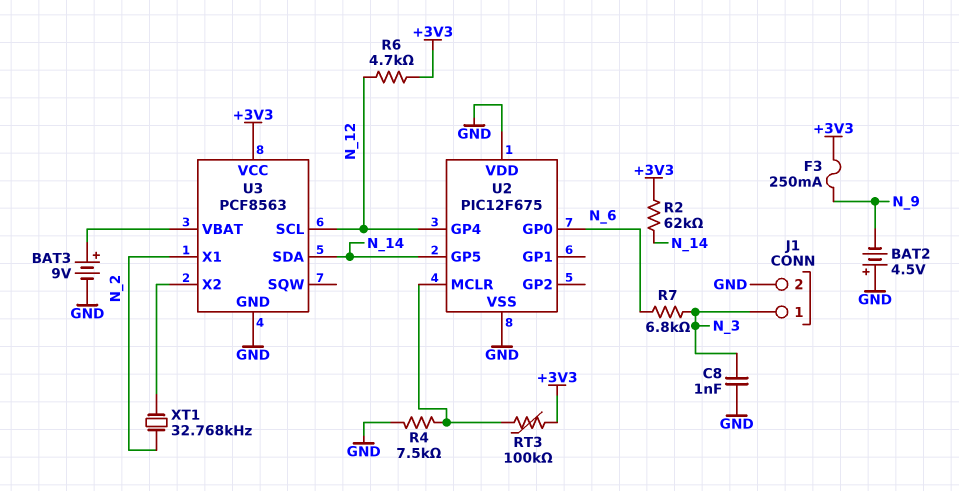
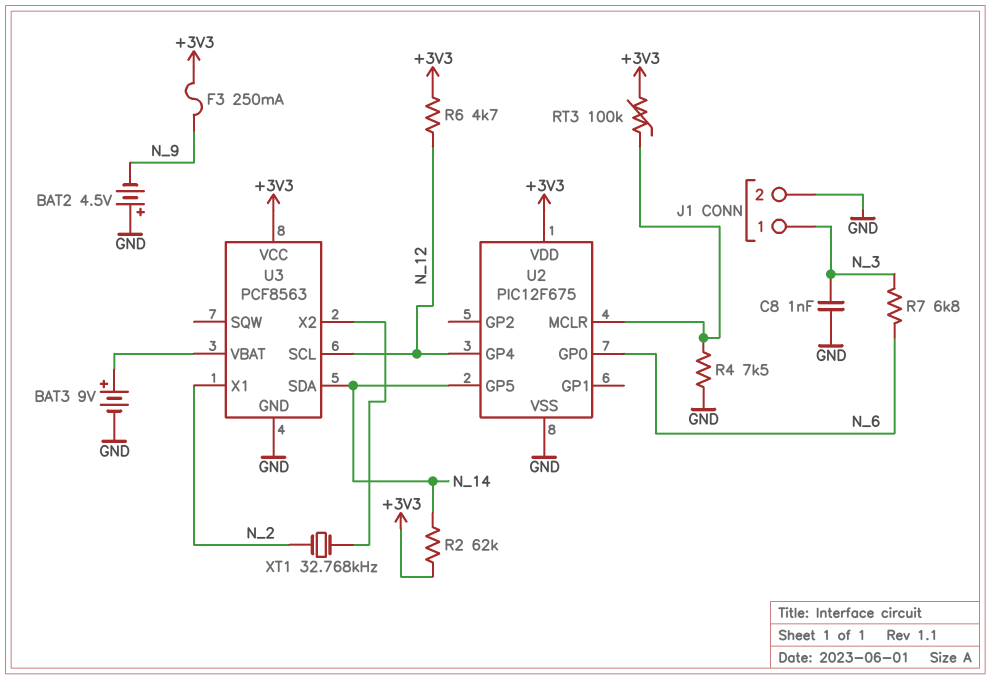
U2 pin VDD: GND -> +3V3

